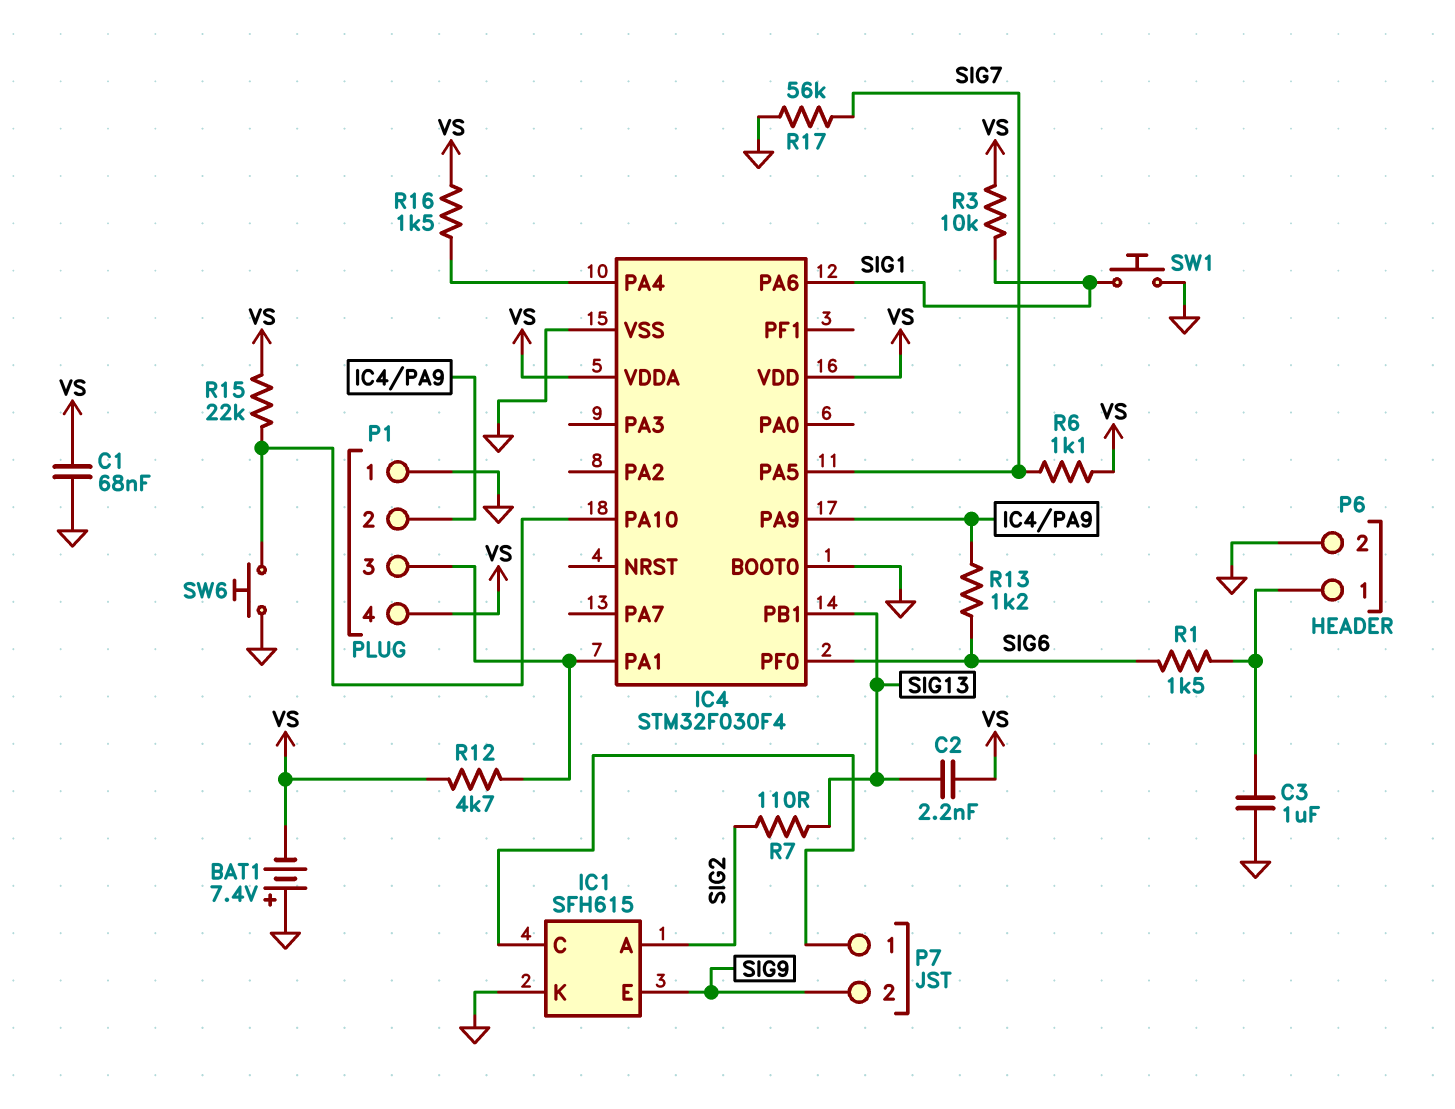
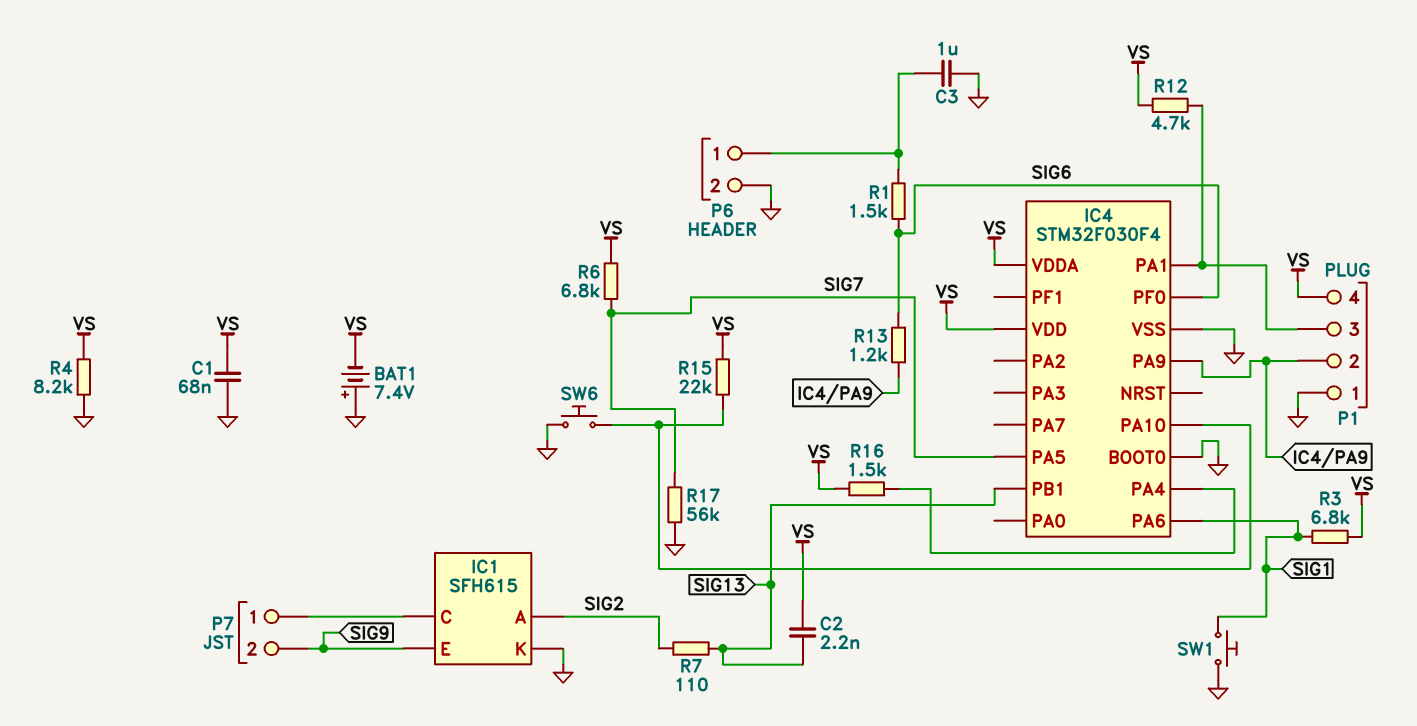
R3: 10k (SIG1, VS) -> 6.8k (SIG1, VS)
R4: none -> 8.2k (GND, VS)
R6: 1.1k (SIG7, VS) -> 6.8k (SIG7, VS)

